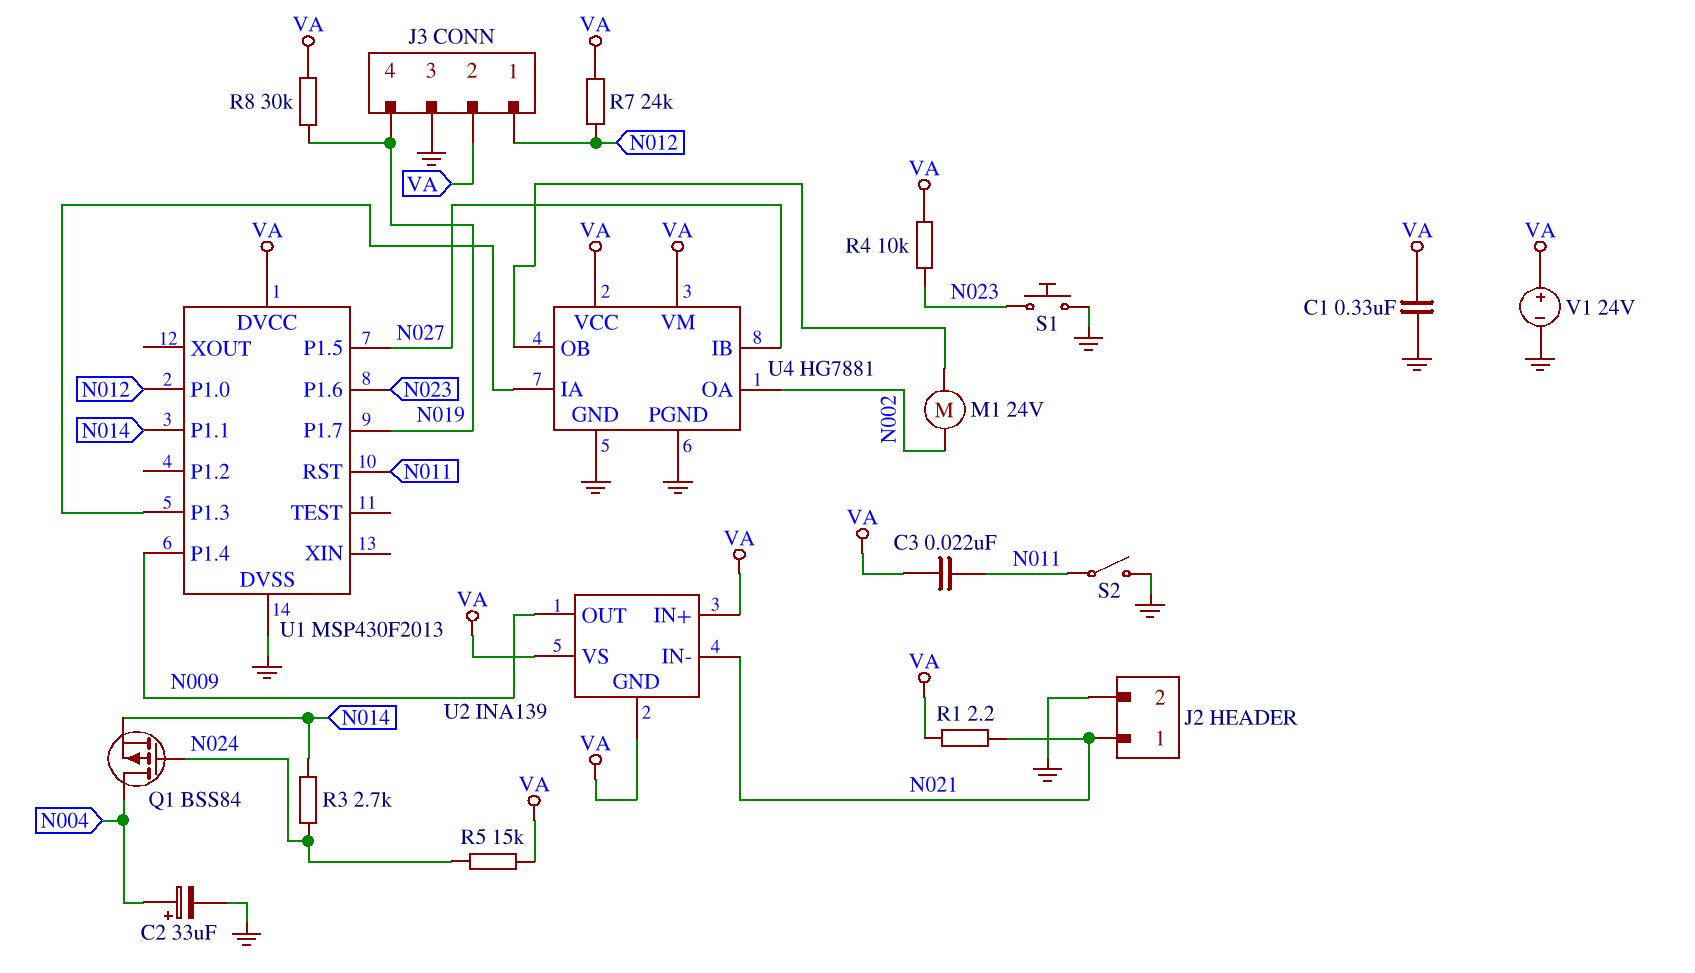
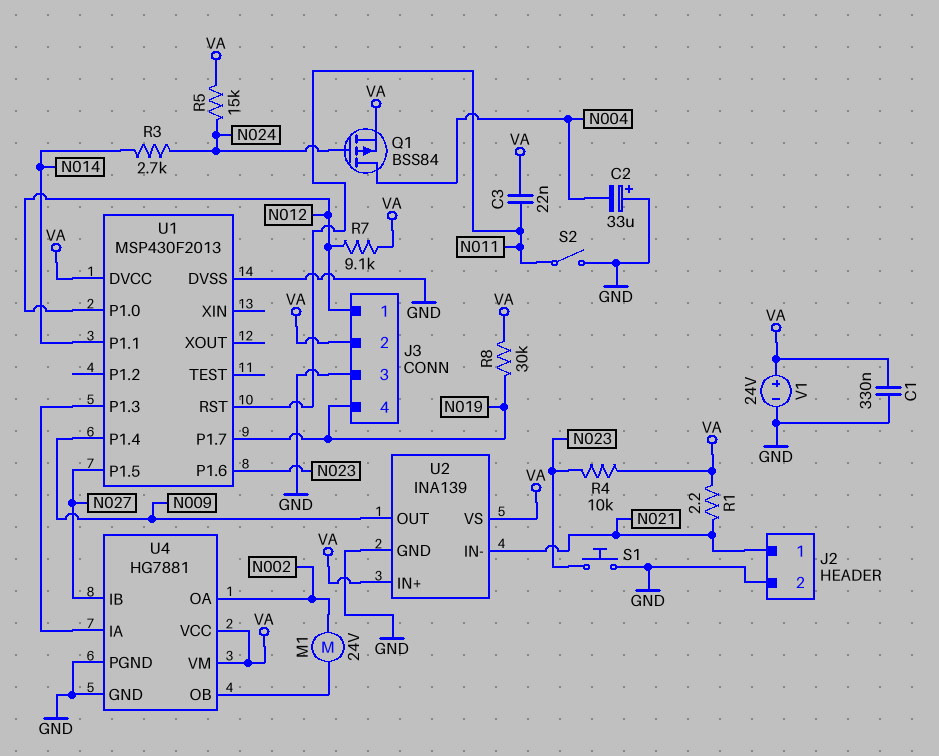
C2: 33uF (plus N004, minus GND) -> 33uF (plus GND, minus N004)
Q1: PMOS BSS84 (G N024, D N004, S N014) -> PMOS BSS84 (G N024, D N004, S VA)
R7: 24k (N012, VA) -> 9.1k (N012, VA)
U2 pin GND: VA -> GND

